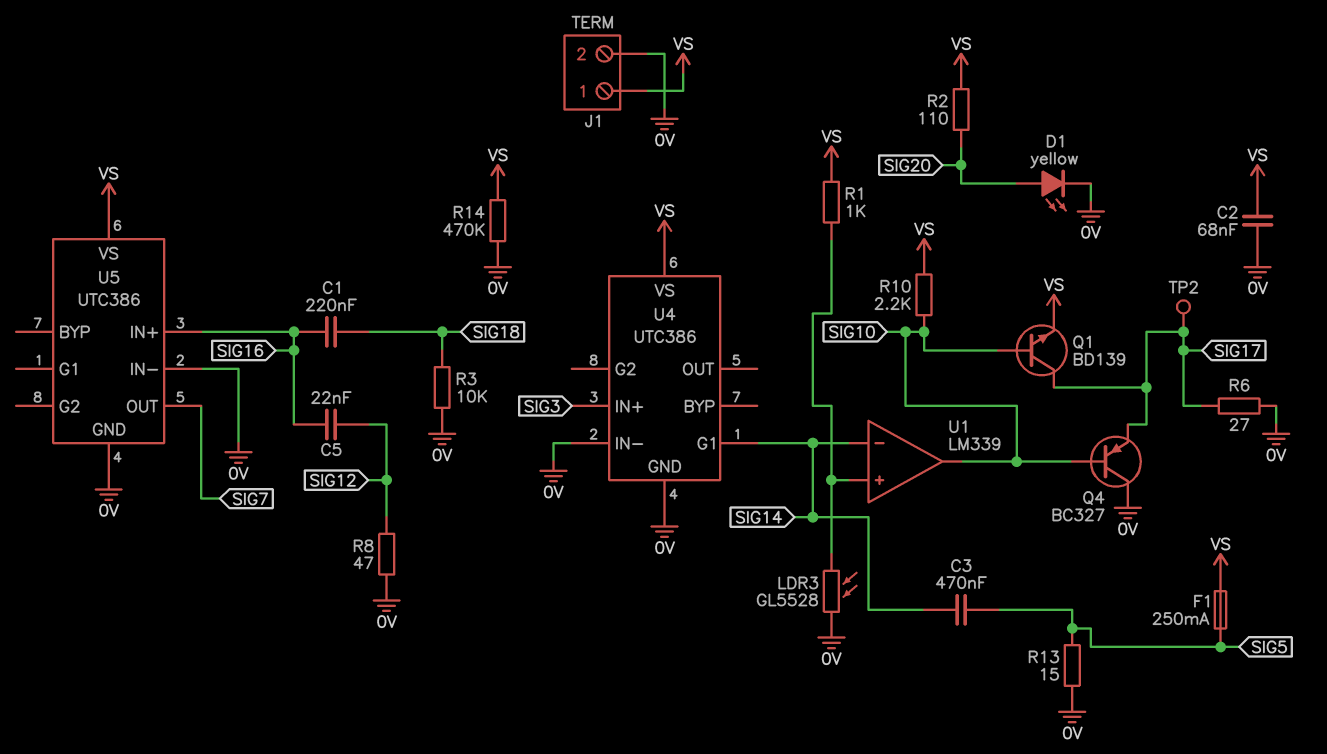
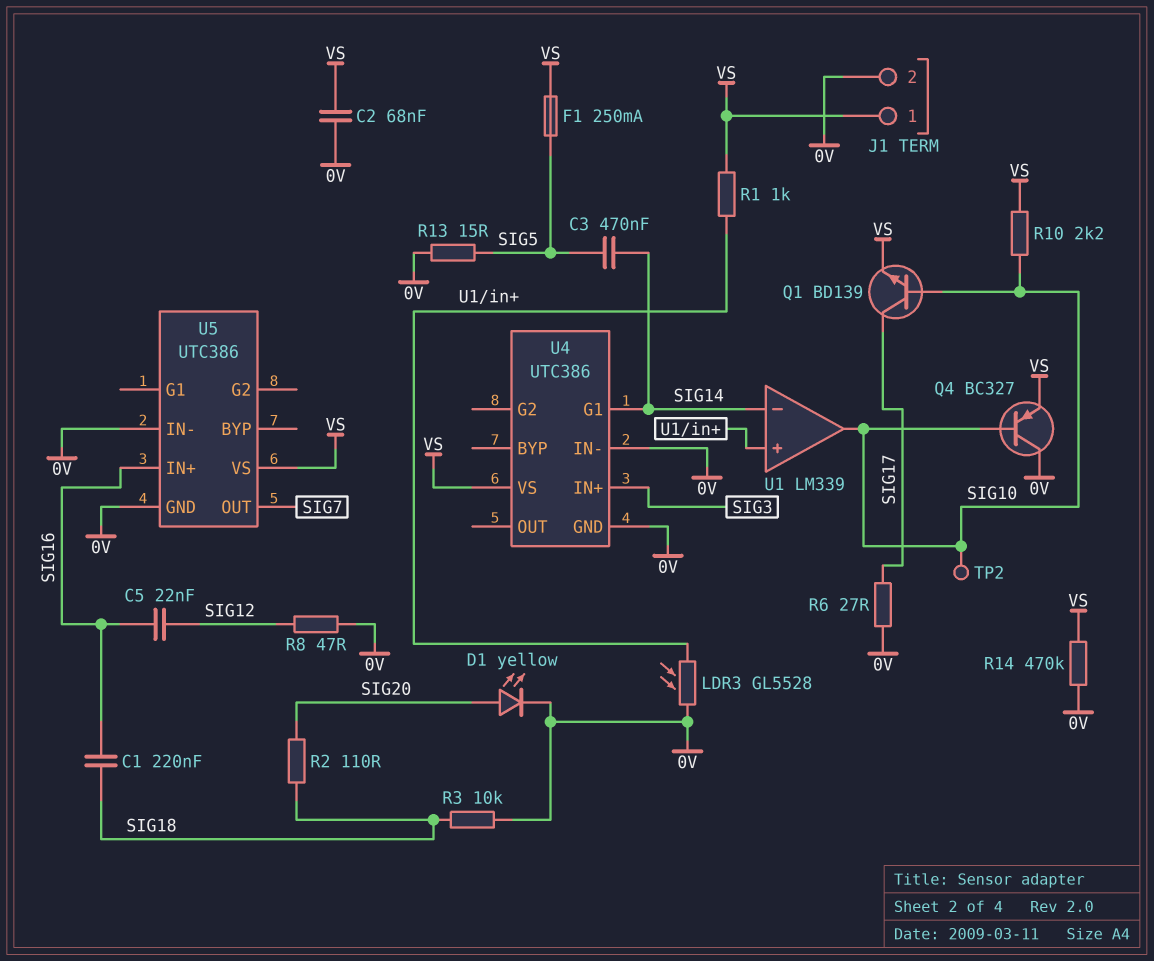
Q4: PNP BC327 (B SIG10, C 0V, E SIG17) -> PNP BC327 (B SIG10, C 0V, E VS)
R2: 110 (SIG20, VS) -> 110 (SIG18, SIG20)
TP2: test point (SIG17) -> test point (SIG10)

